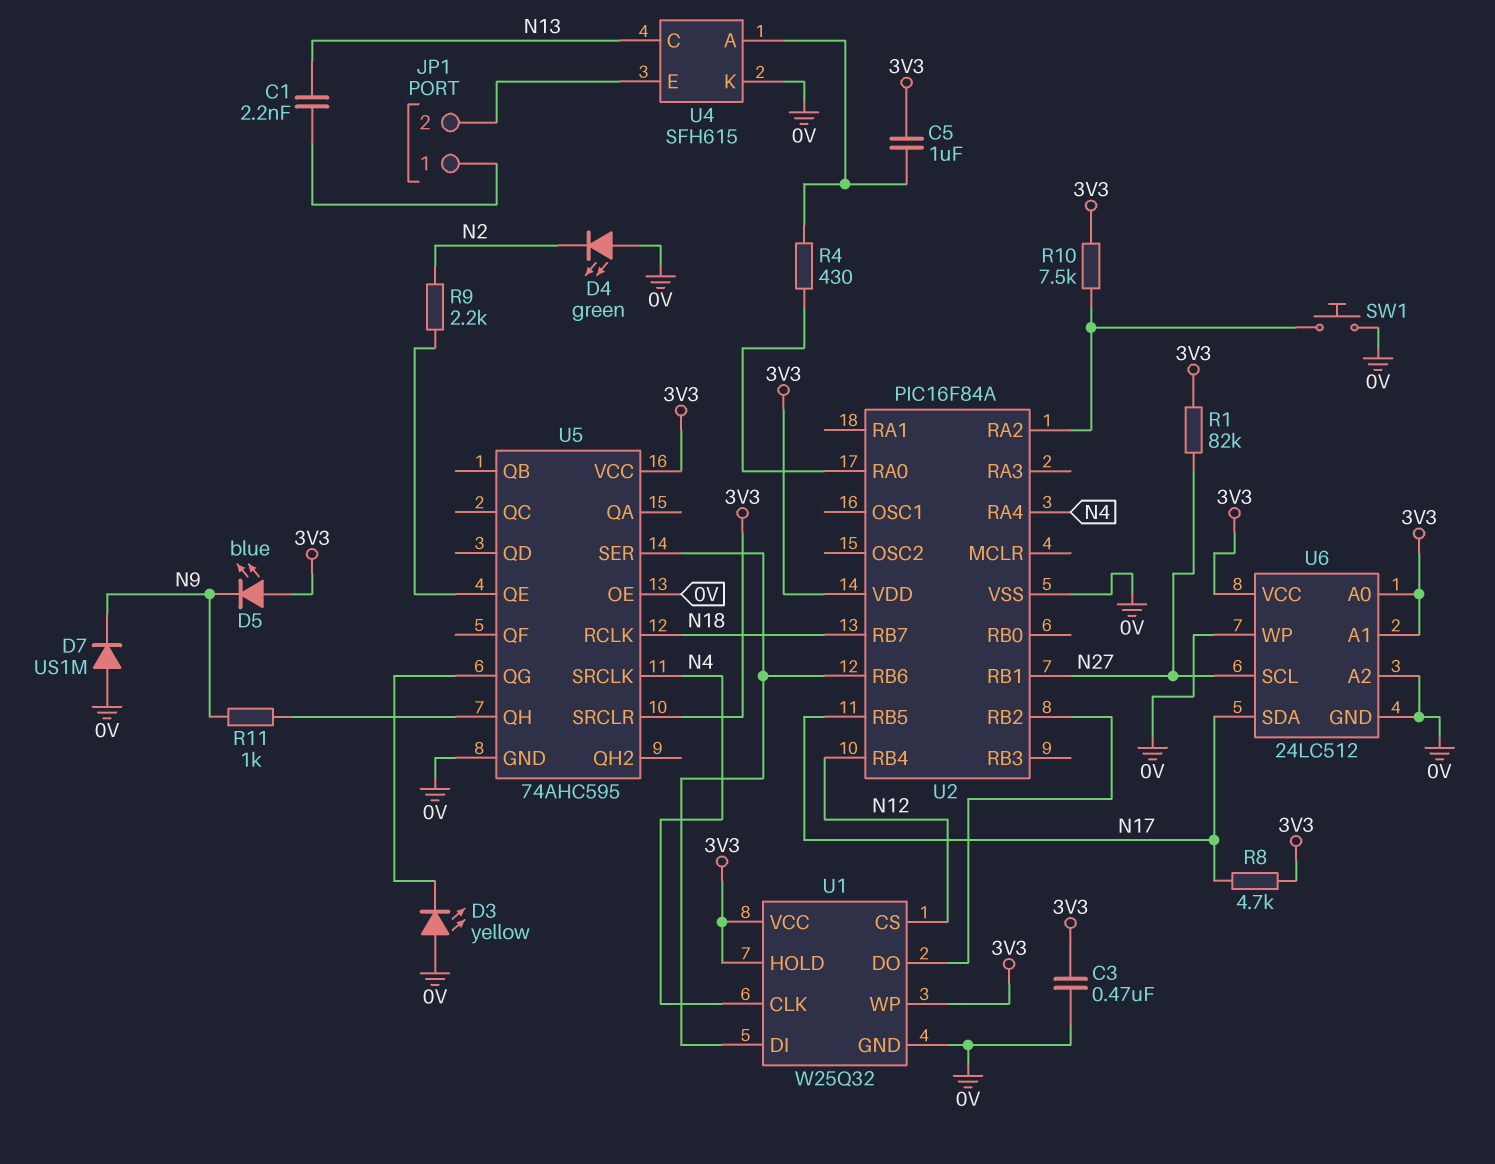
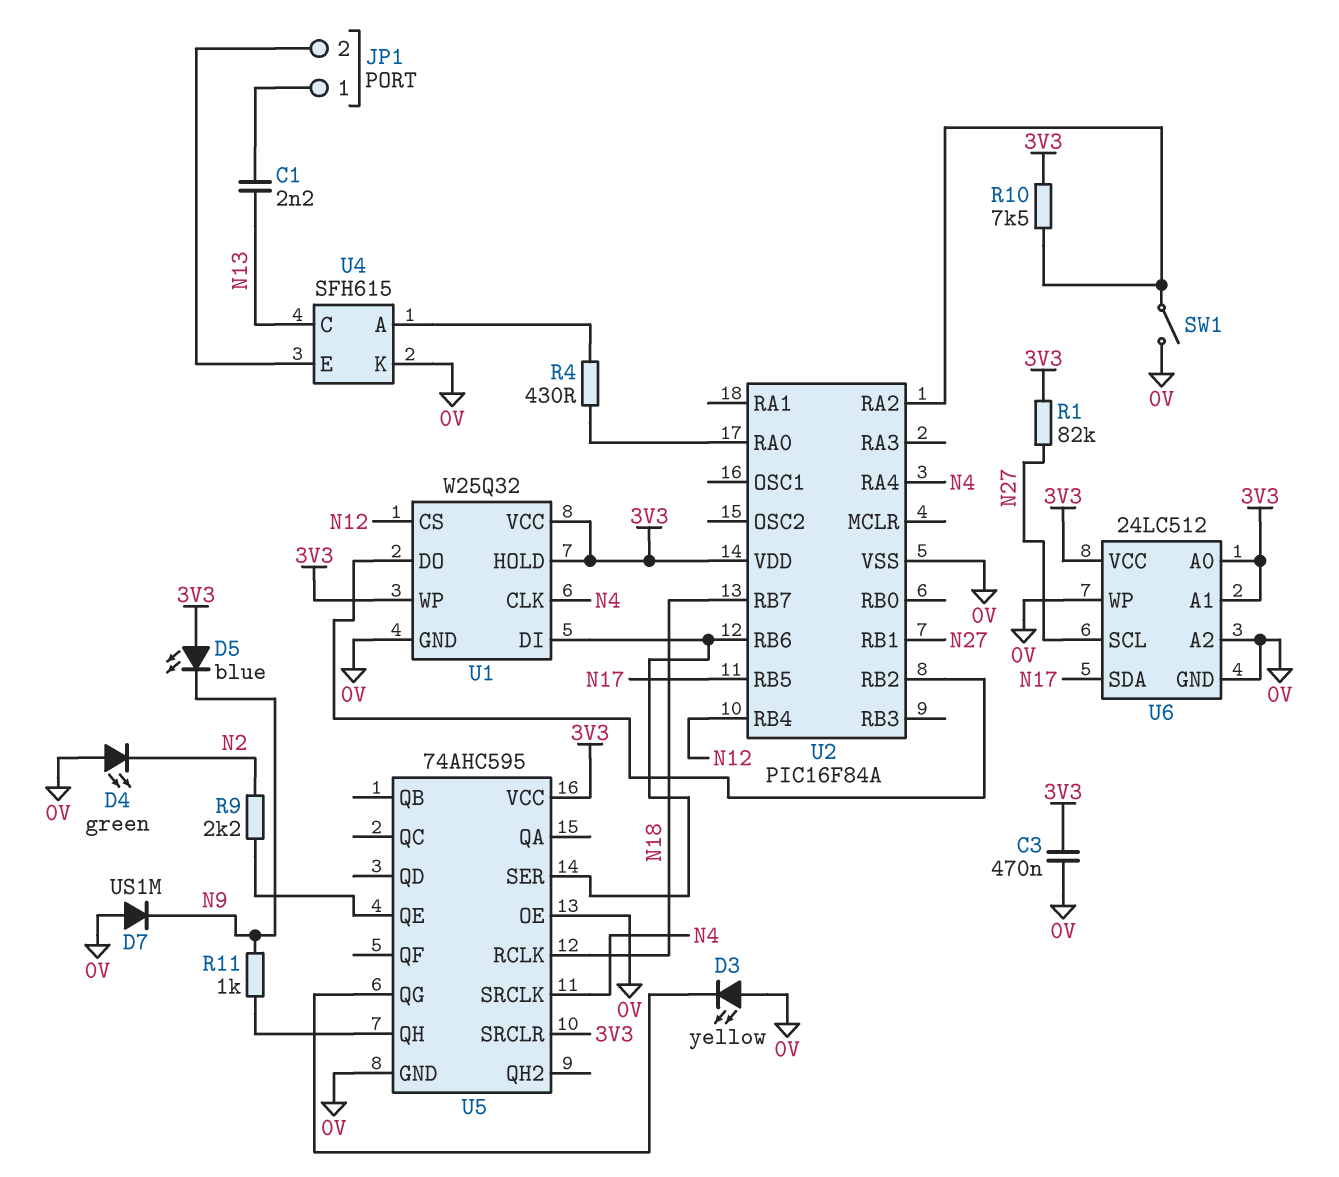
C5: 1uF (3V3, U4/A) -> none
R8: 4.7k (3V3, N17) -> none
SW1: button (0V, U2/RA2) -> switch (0V, U2/RA2)

